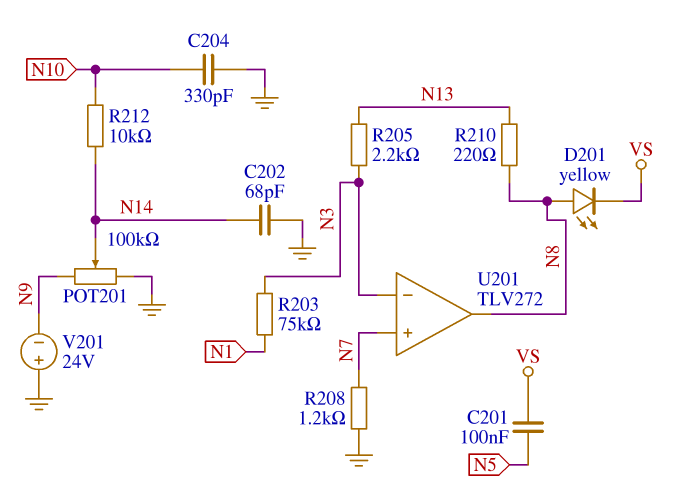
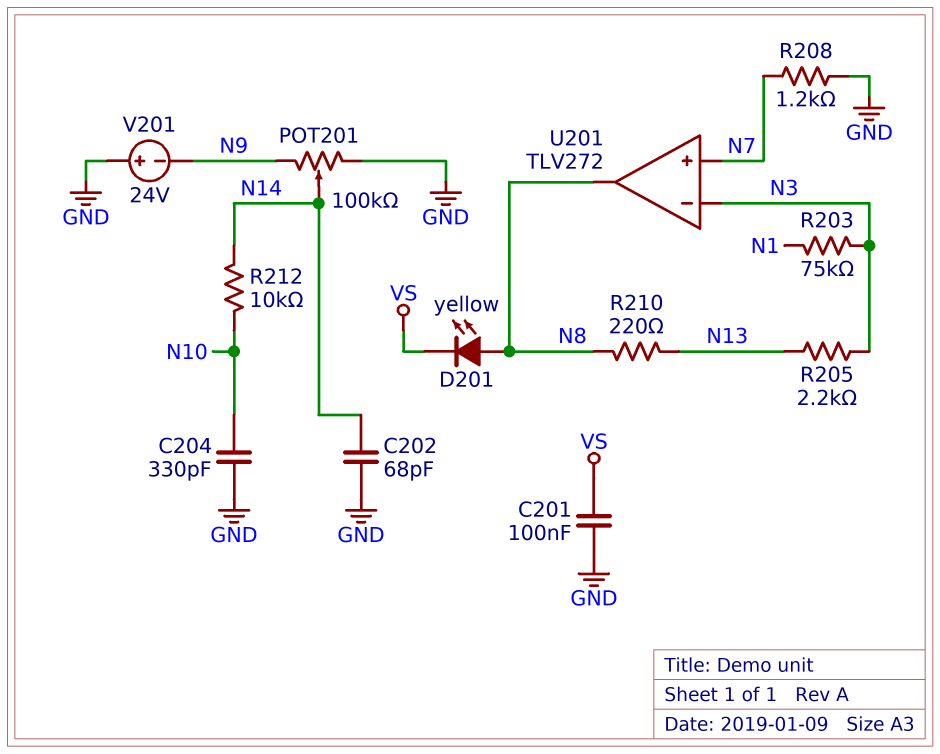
C201: 100nF (N5, VS) -> 100nF (GND, VS)

